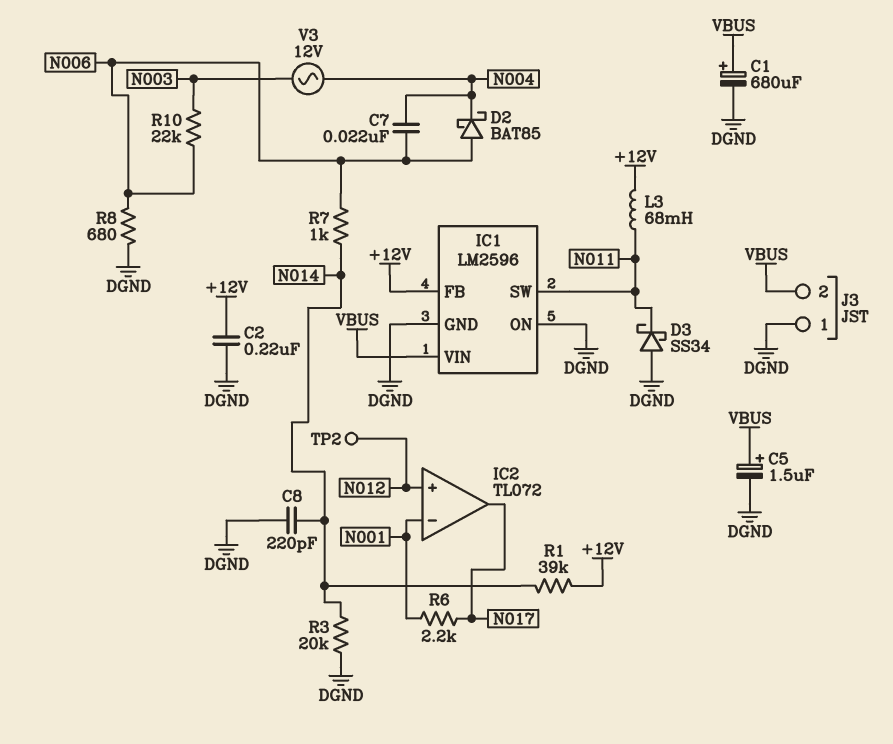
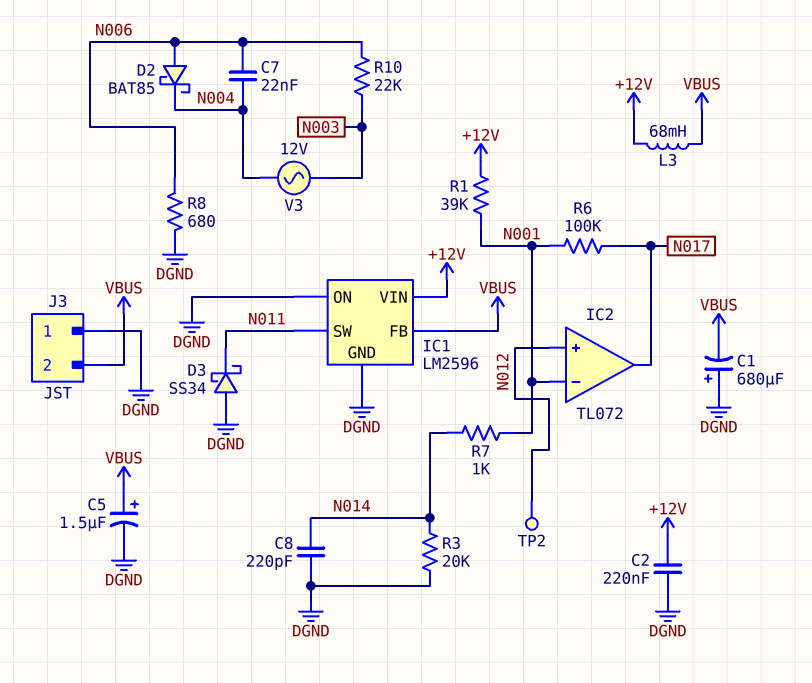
C1: 680uF (plus VBUS, minus DGND) -> 680uF (plus DGND, minus VBUS)
IC1 pin FB: +12V -> VBUS
IC1 pin VIN: VBUS -> +12V
L3: 68mH (+12V, N011) -> 68mH (+12V, VBUS)
R1: 39k (+12V, N014) -> 39k (+12V, N001)
R6: 2.2k (N001, N017) -> 100k (N001, N017)
R7: 1k (N006, N014) -> 1k (N001, N014)

